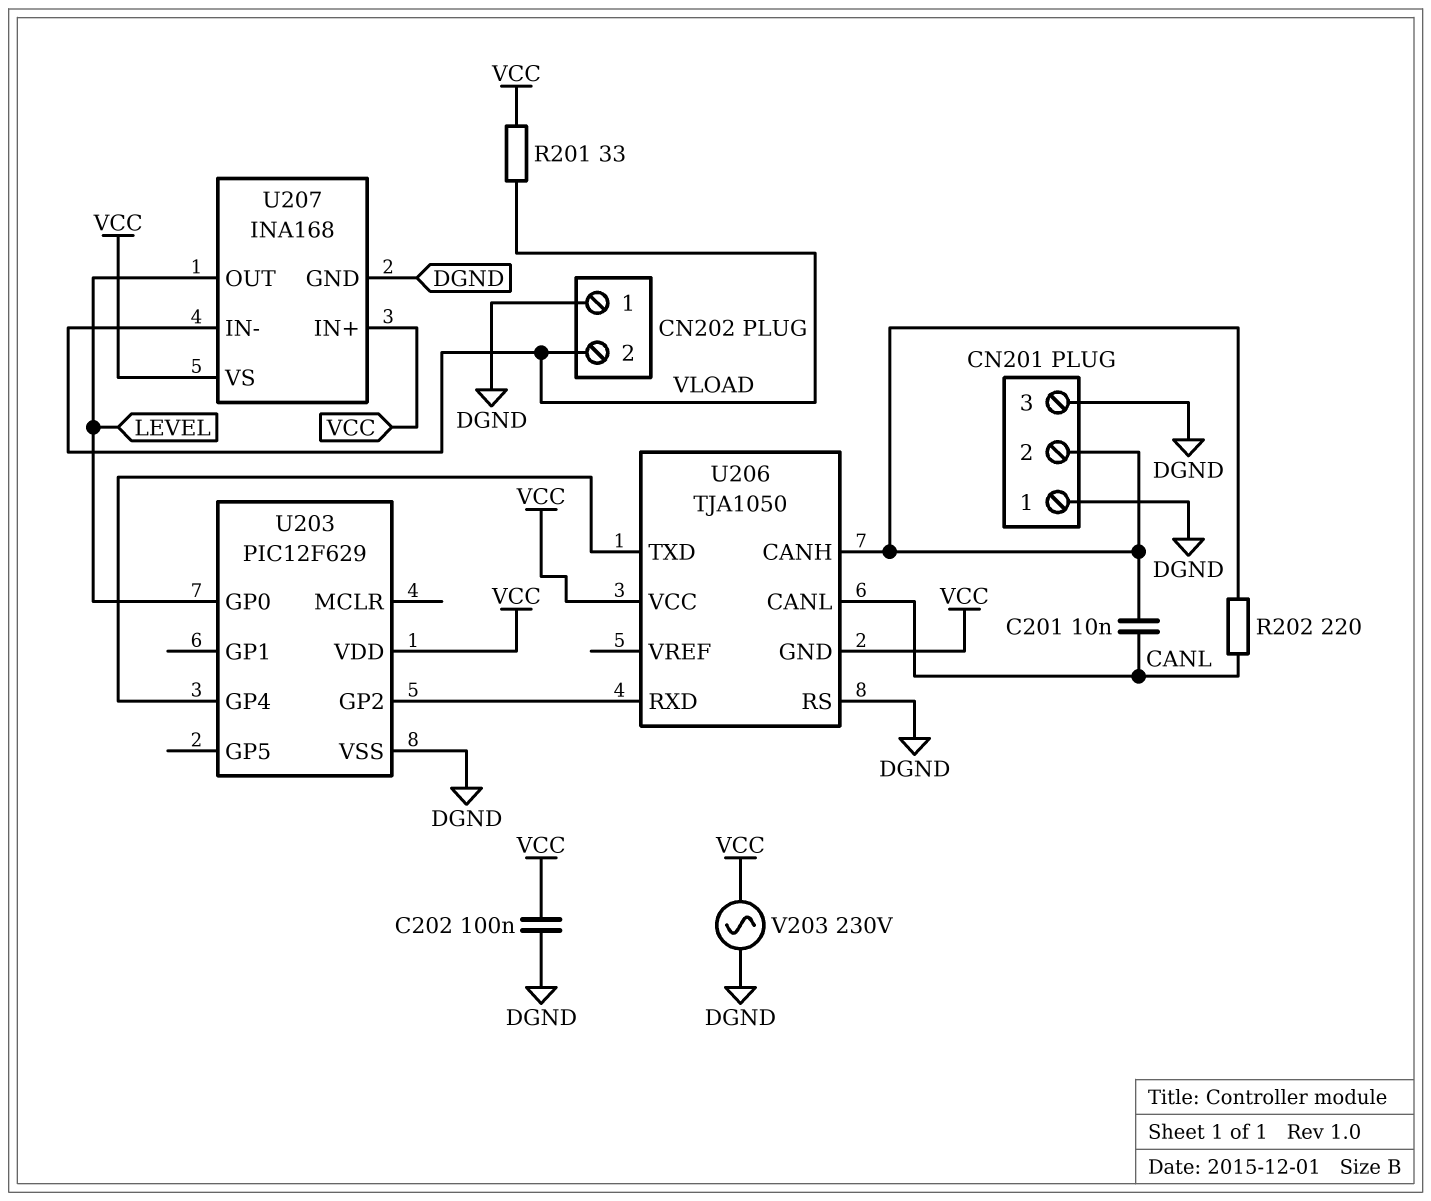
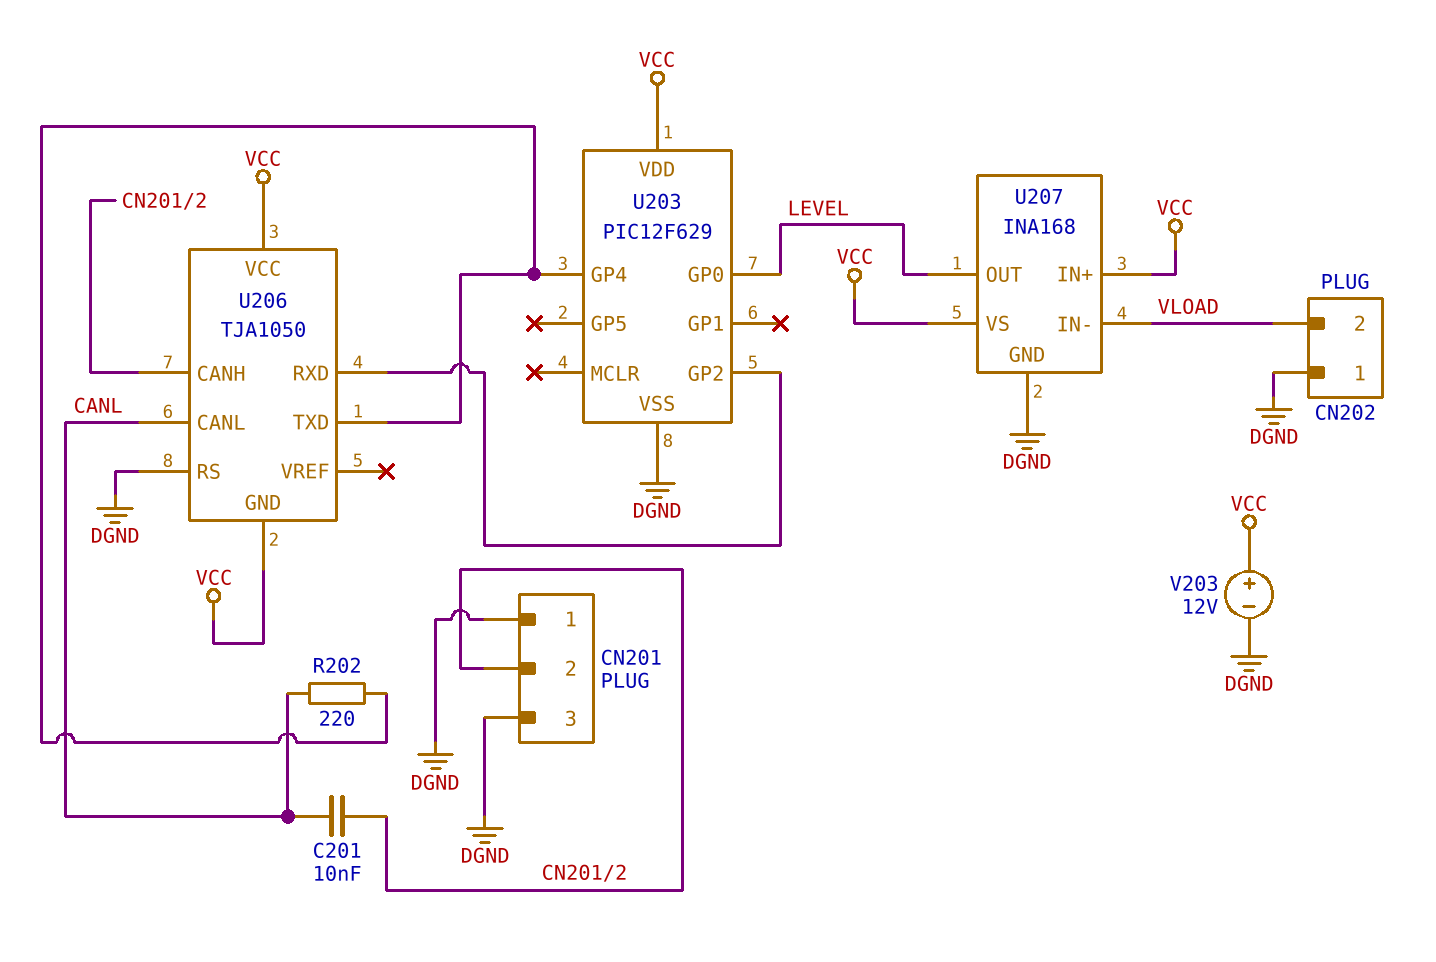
C202: 100nF (DGND, VCC) -> none
R201: 33 (VCC, VLOAD) -> none
R202: 220 (CANL, CN201/2) -> 220 (CANL, U203/GP4)
V203: AC 230V (DGND, VCC) -> 12V (plus VCC, minus DGND)

